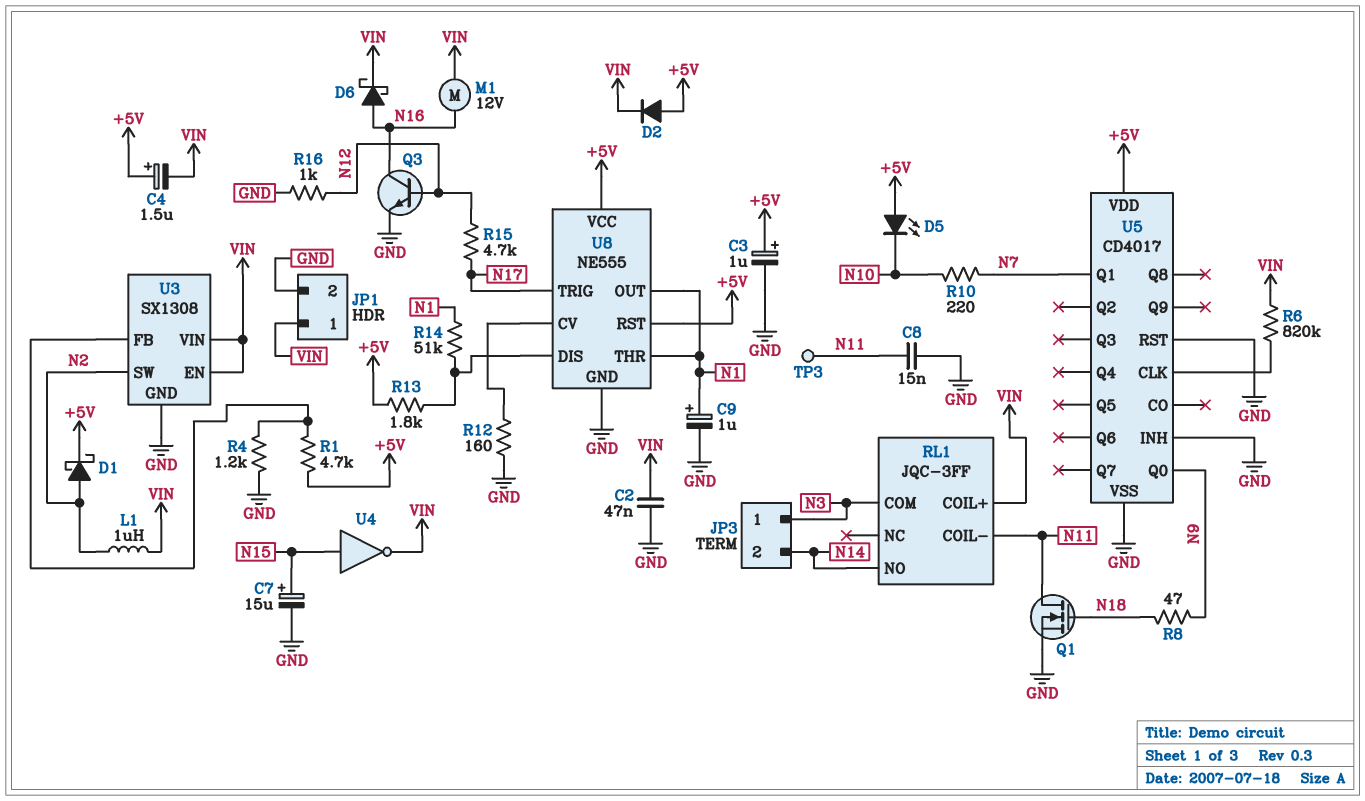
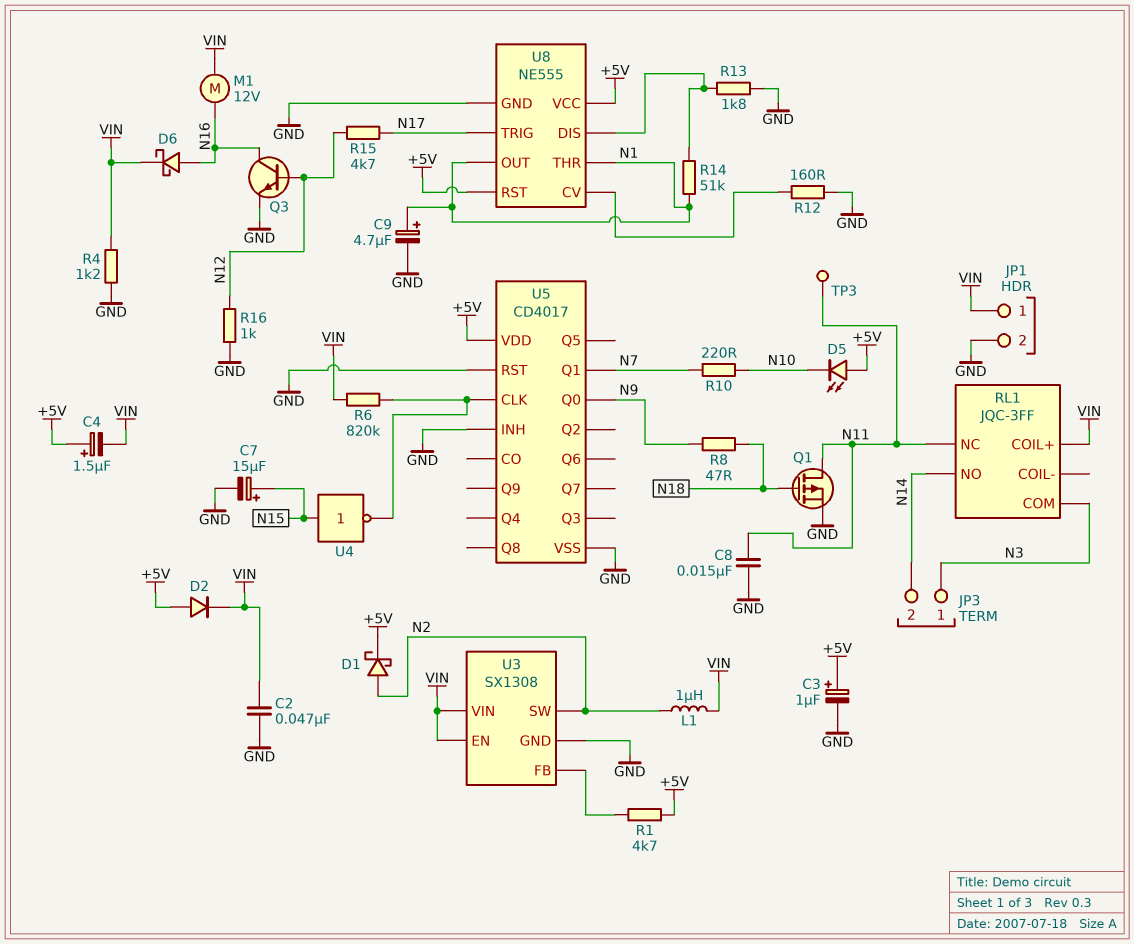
C9: 1uF (plus N1, minus GND) -> 4.7uF (plus N1, minus GND)
Q1: NMOS (G N18, D N11, S GND) -> PMOS (G N18, D N11, S GND)
R4: 1.2k (GND, U3/FB) -> 1.2k (GND, VIN)
R13: 1.8k (+5V, U8/DIS) -> 1.8k (GND, U8/DIS)
RL1 pin COIL-: N11 -> none
RL1 pin NC: none -> N11
U4: NOT (in N15, out VIN) -> NOT (in N15, out U5/CLK)

